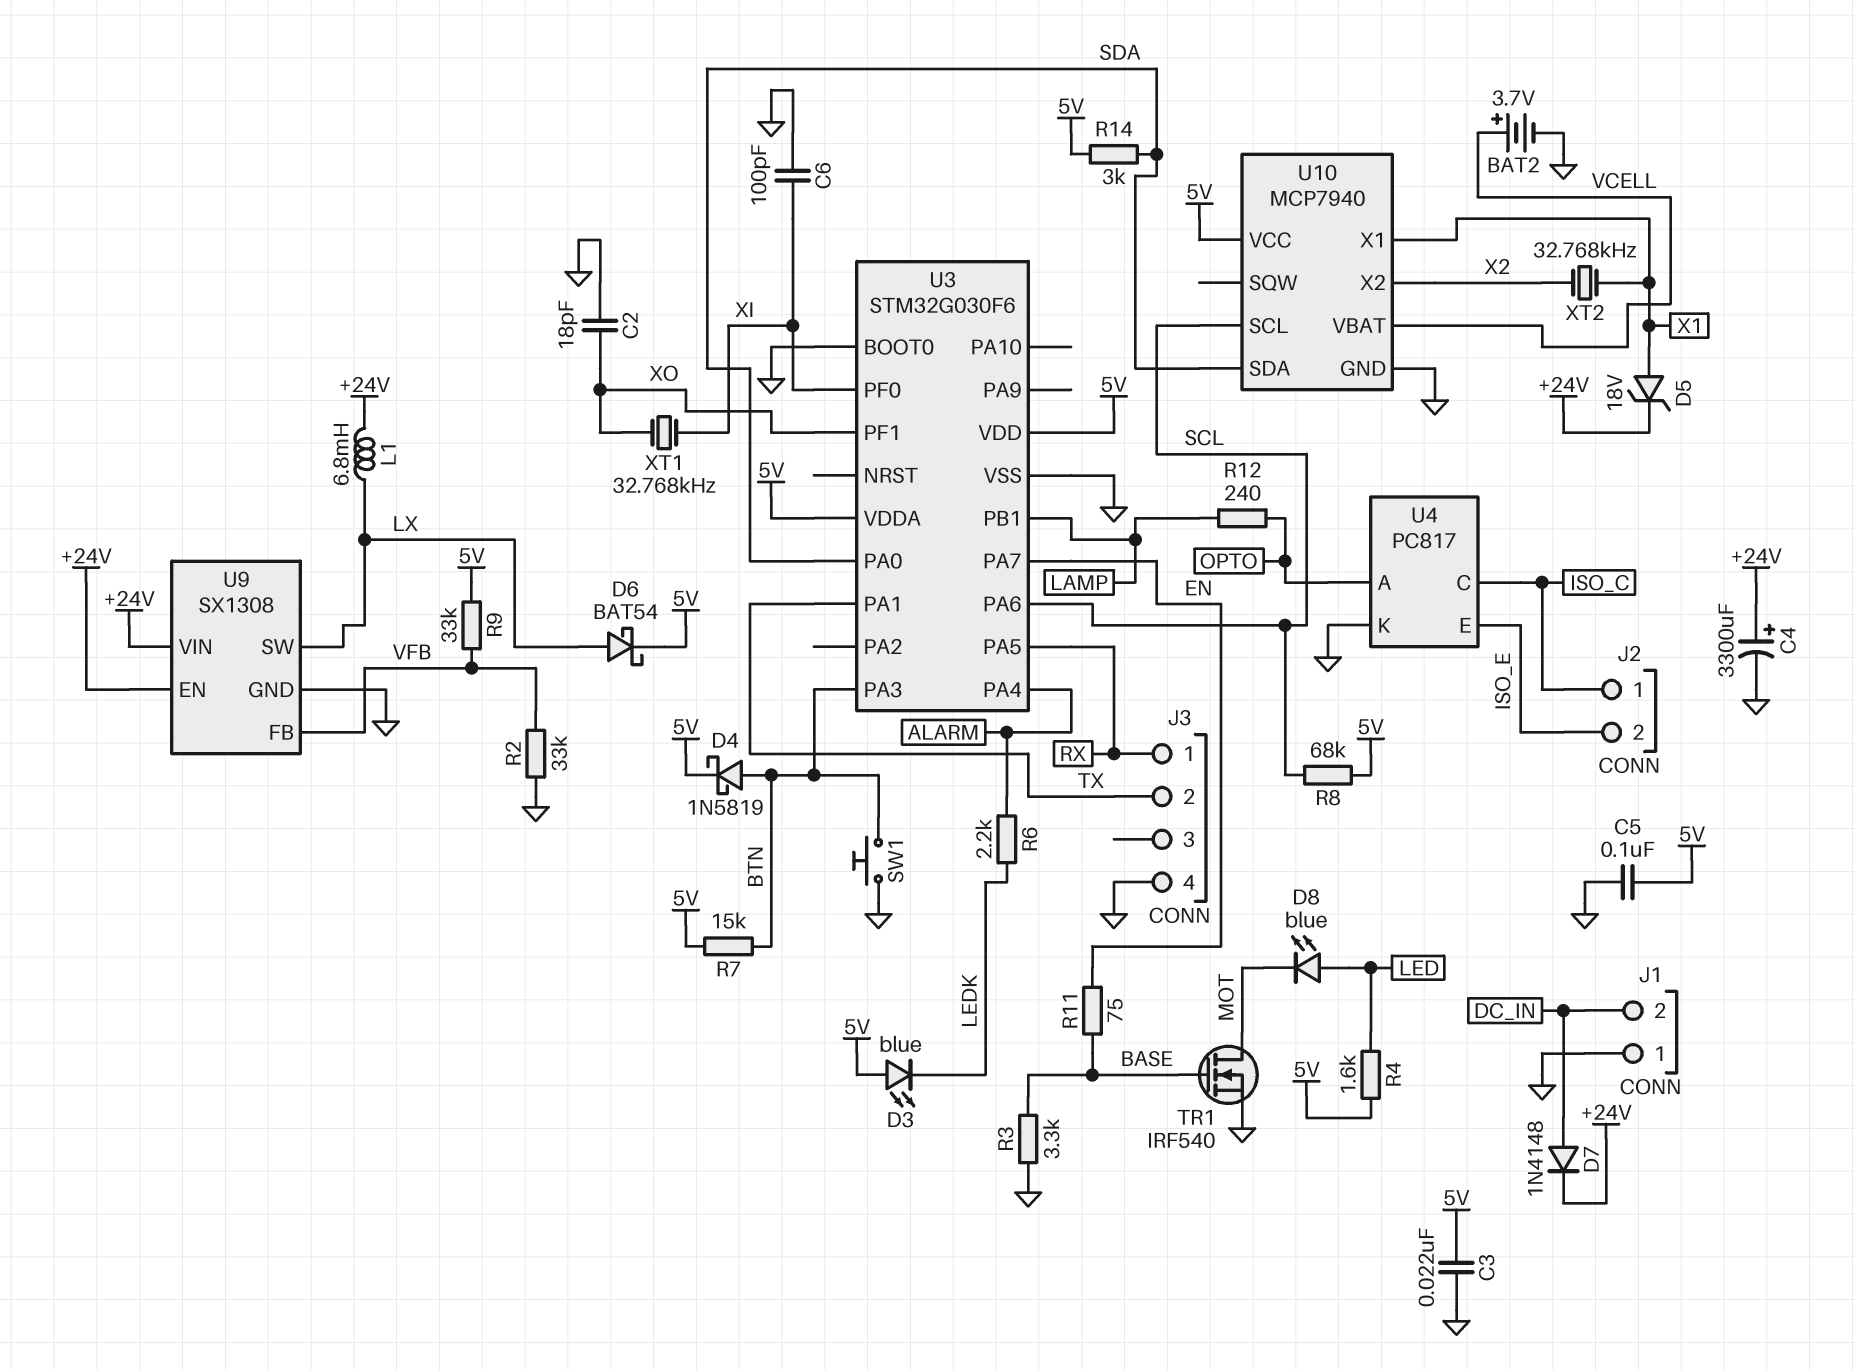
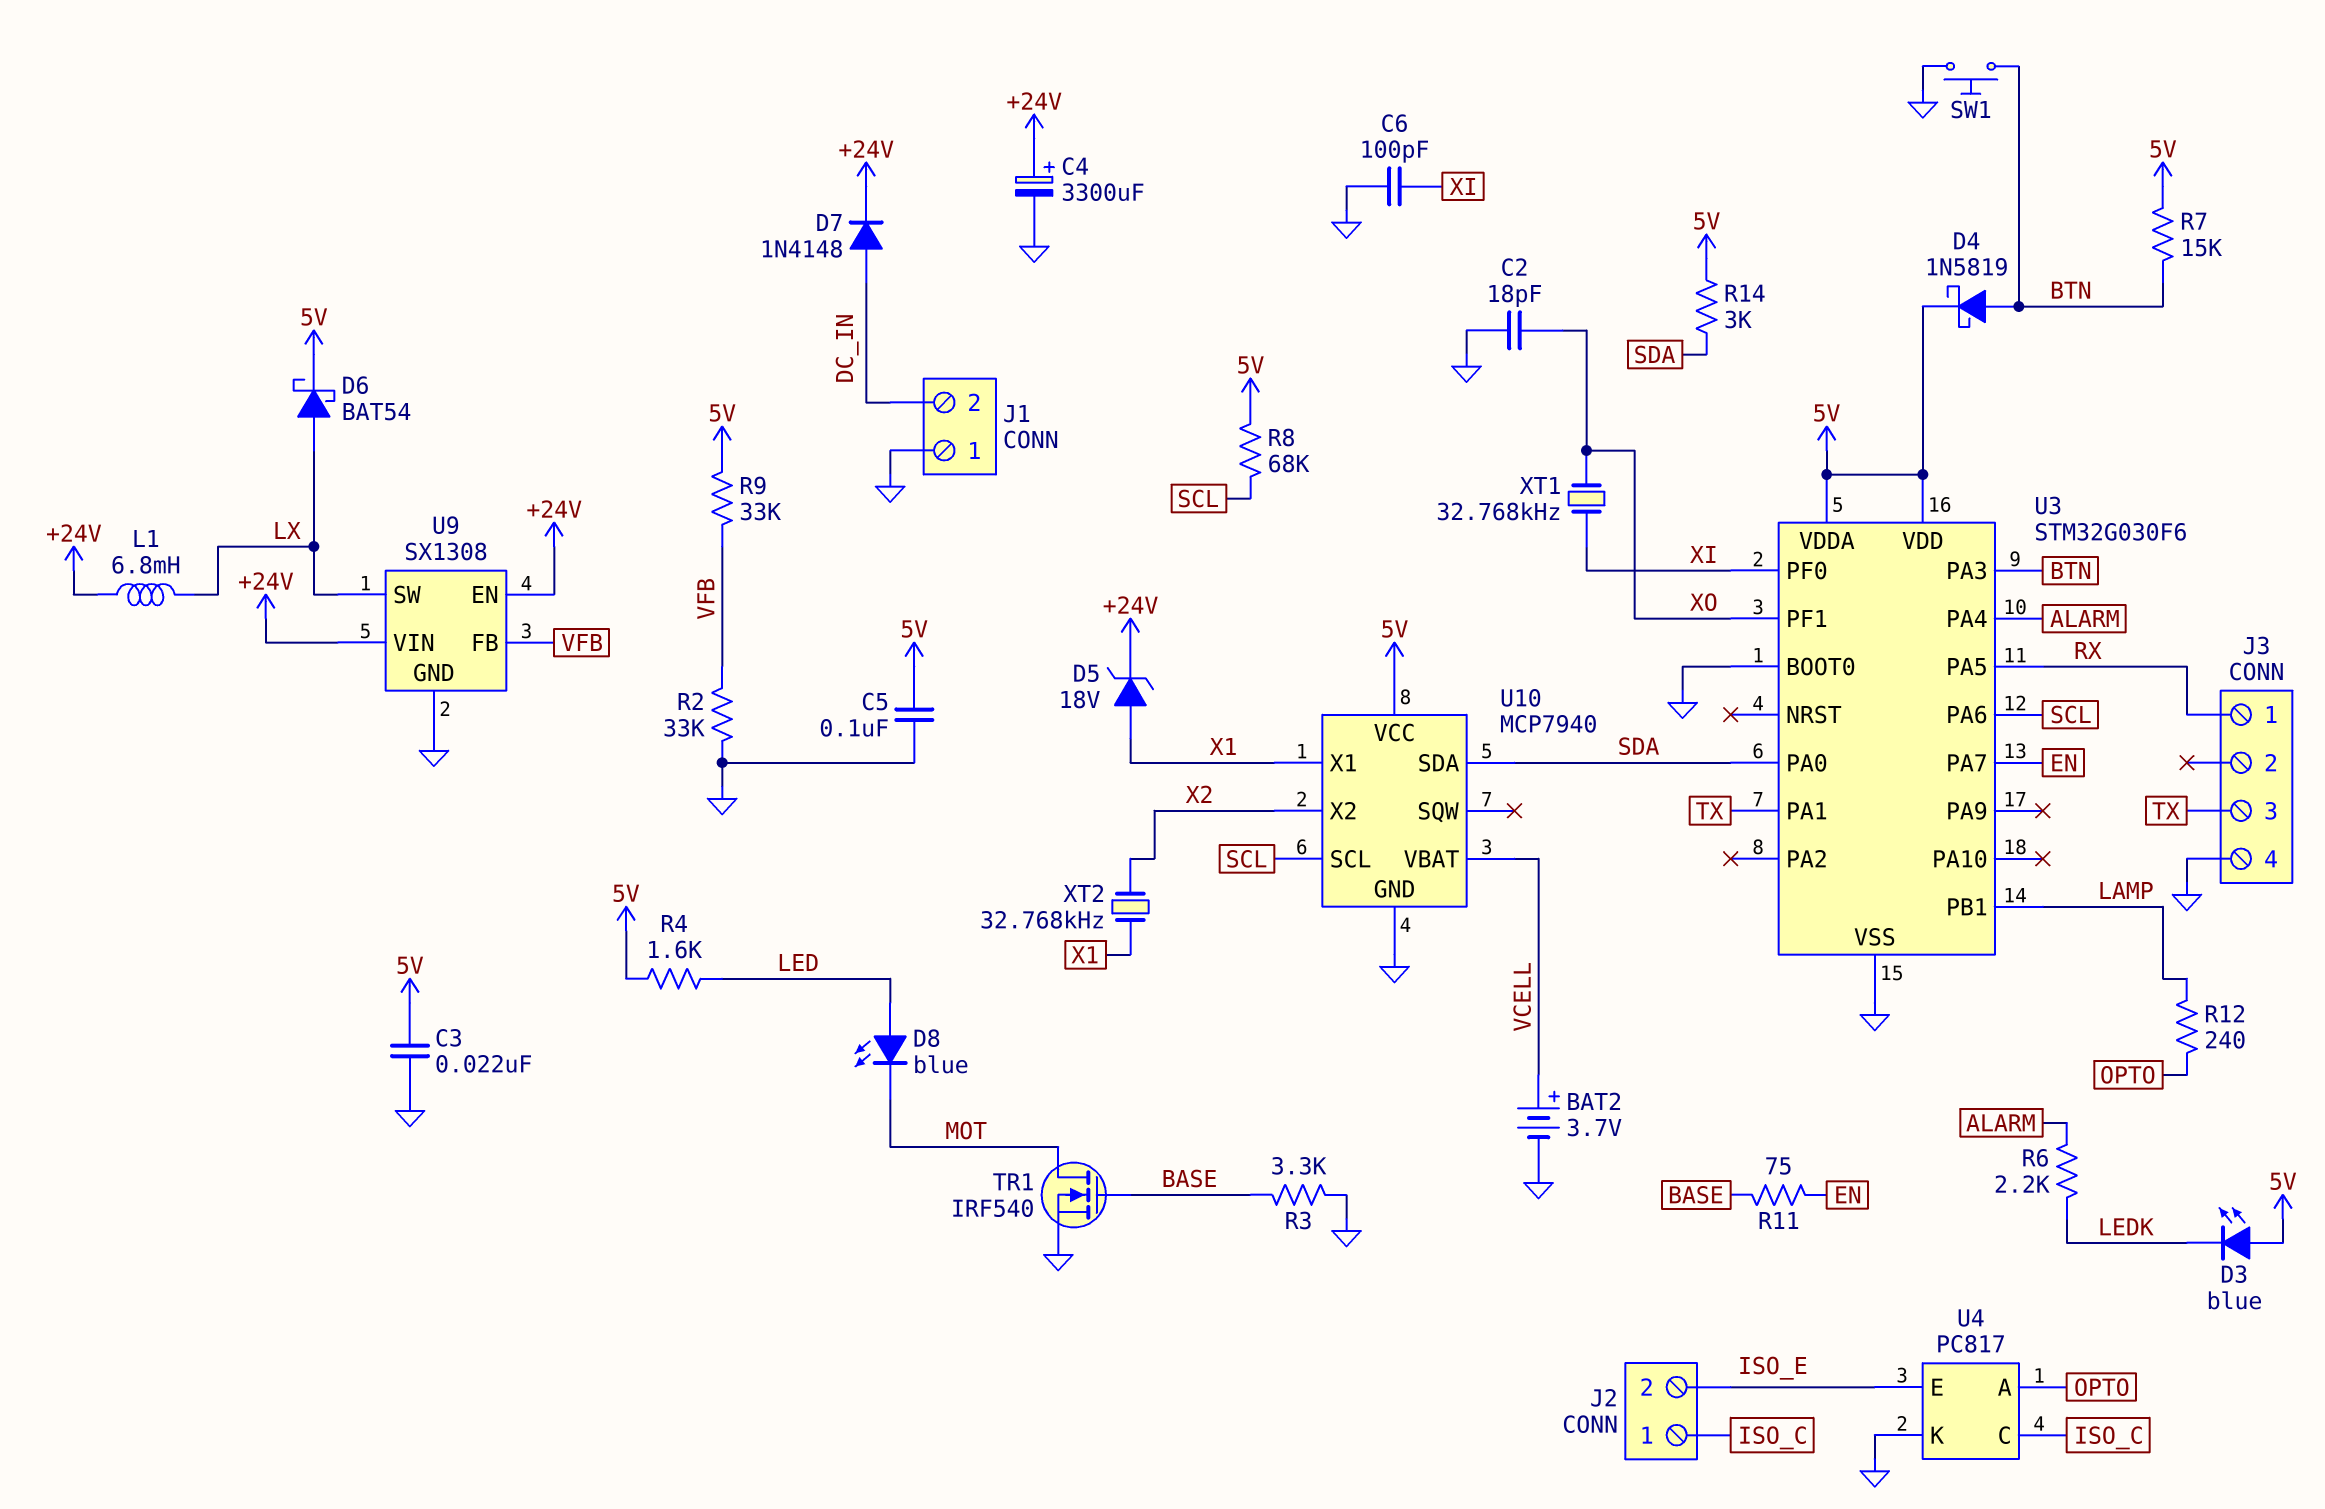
J3 pin 2: TX -> none
J3 pin 3: none -> TX

